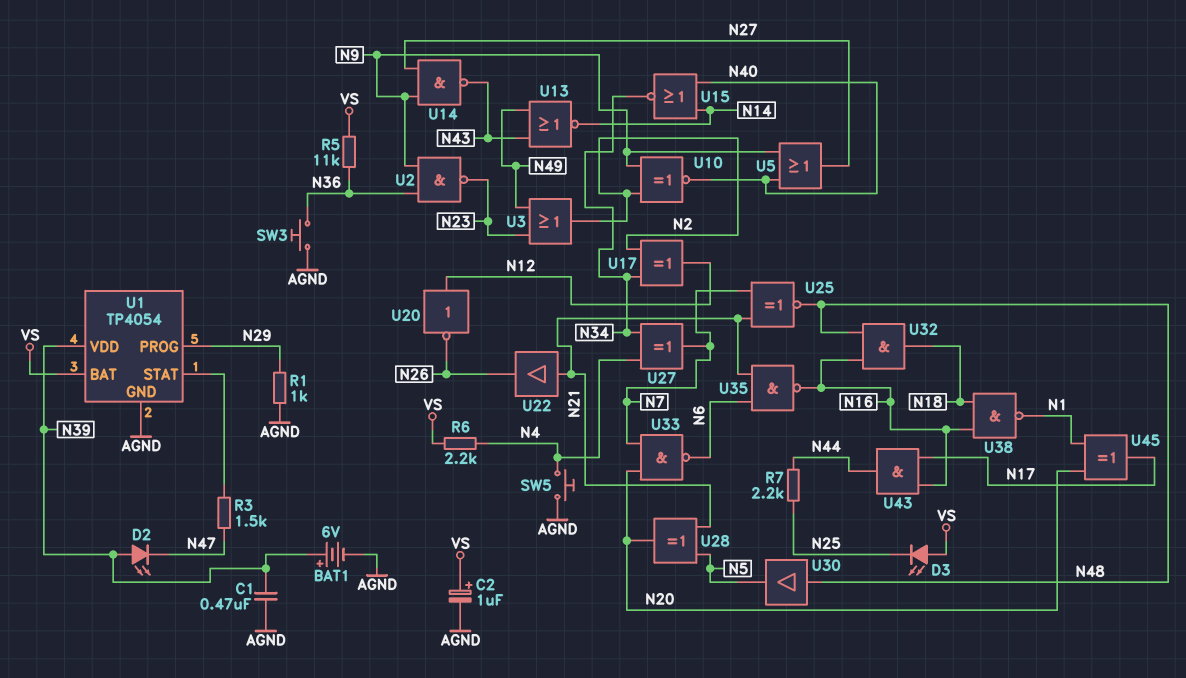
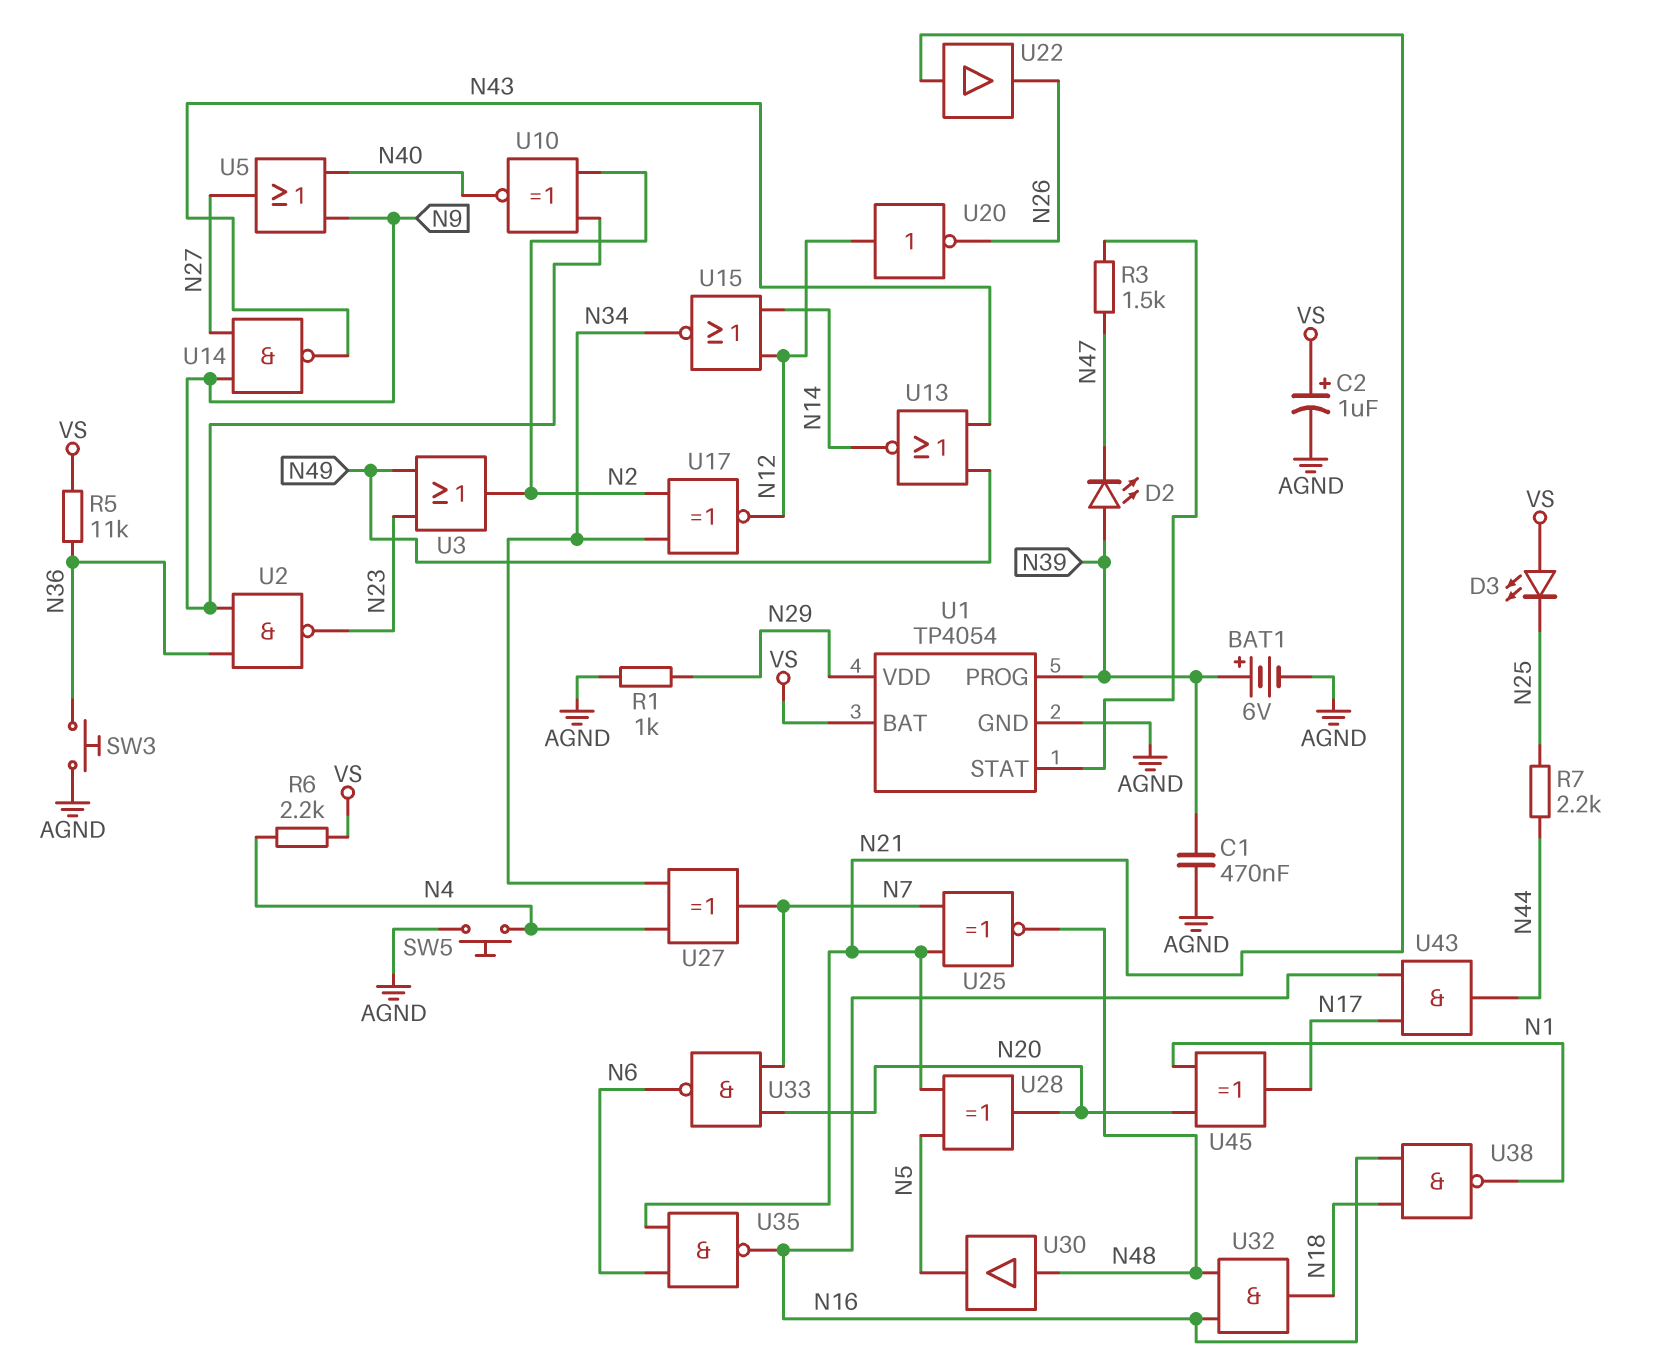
U1 pin PROG: N29 -> N39
U1 pin VDD: N39 -> N29
U15: NOR (in N14, in N40, out N34) -> NOR (in N12, in N14, out N34)
U17: XOR (in N2, in N34, out N12) -> XNOR (in N2, in N34, out N12)

